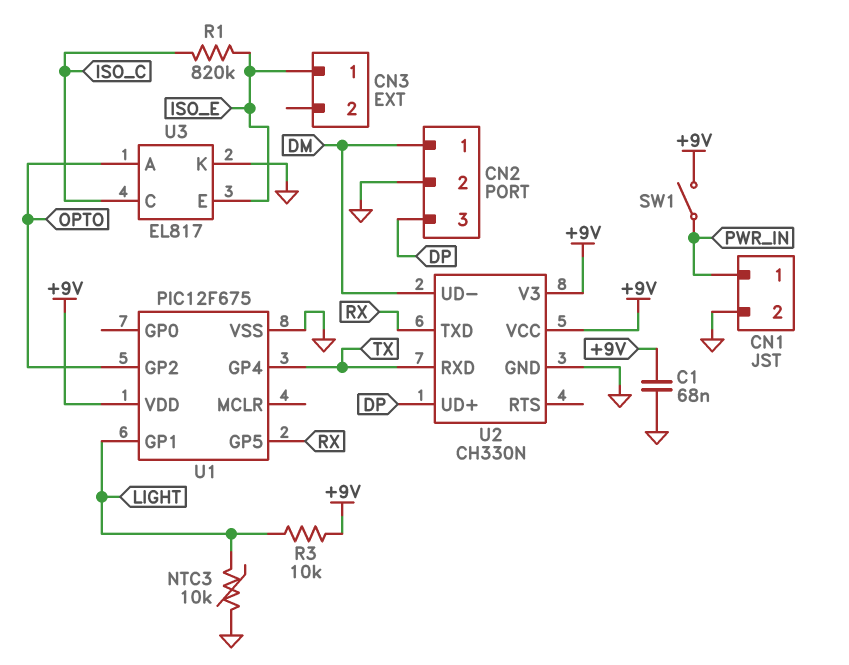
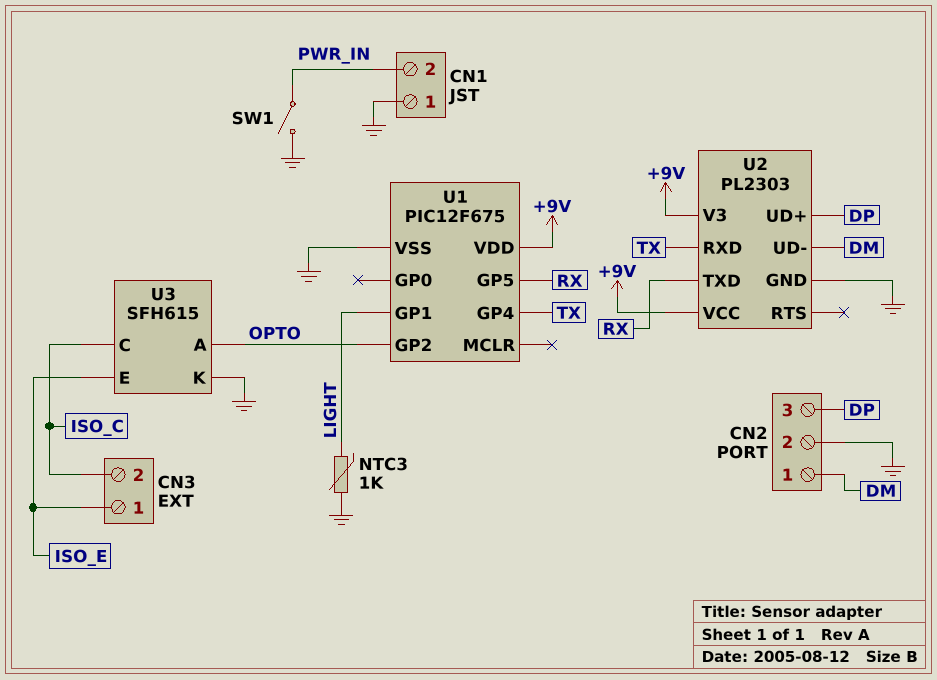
C1: 68nF (+9V, GND) -> none
CN1 pin 1: PWR_IN -> GND
CN1 pin 2: GND -> PWR_IN
CN3 pin 2: none -> ISO_C
NTC3: 10k (GND, LIGHT) -> 1k (GND, LIGHT)
R1: 820k (ISO_C, ISO_E) -> none
R3: 10k (+9V, LIGHT) -> none
SW1: switch (+9V, PWR_IN) -> switch (GND, PWR_IN)
U2: CH330N -> PL2303
U3: EL817 -> SFH615

